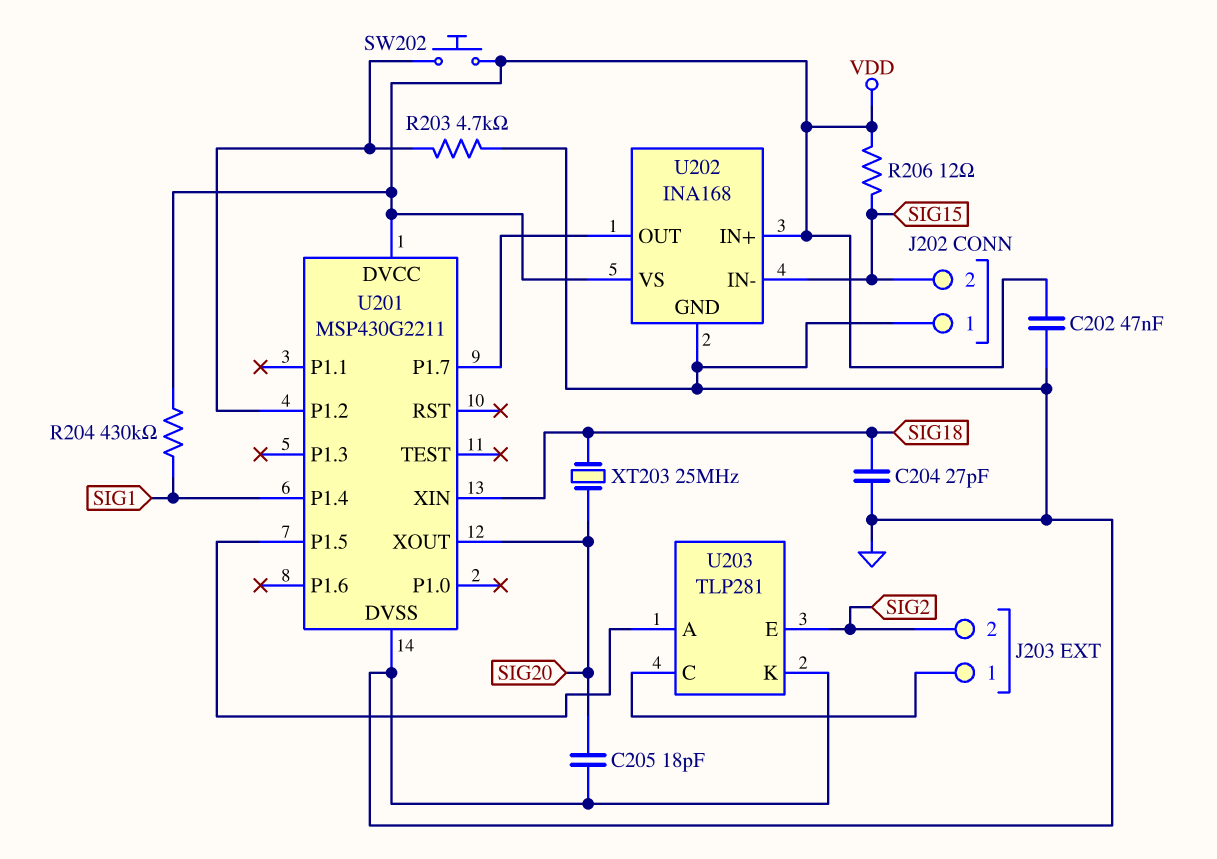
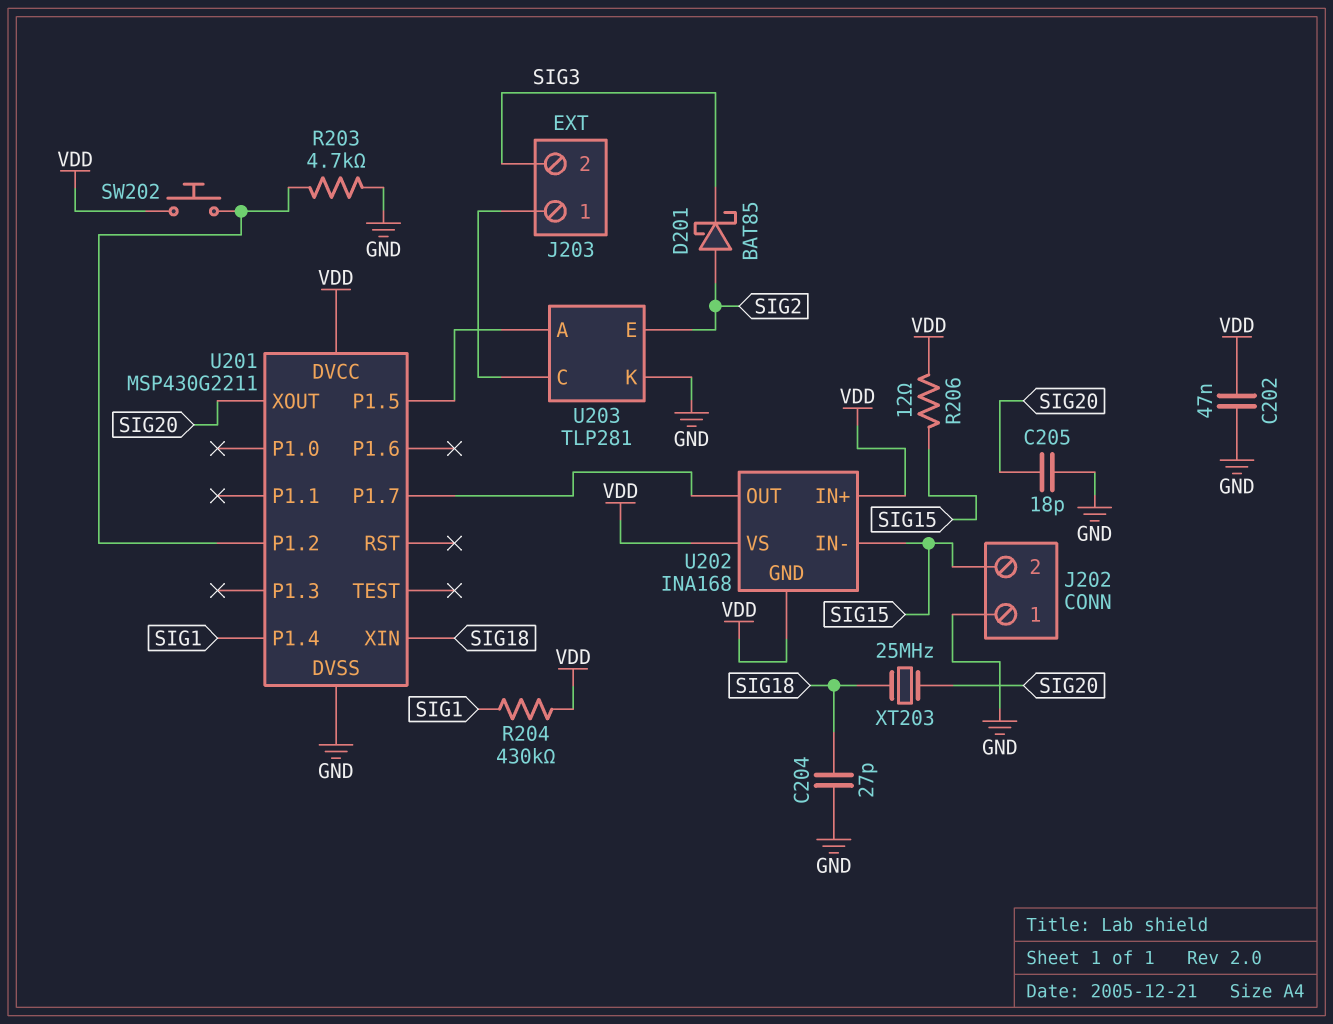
D201: none -> schottky BAT85 (A SIG2, K SIG3)
J203 pin 2: SIG2 -> SIG3
U202 pin GND: GND -> VDD

